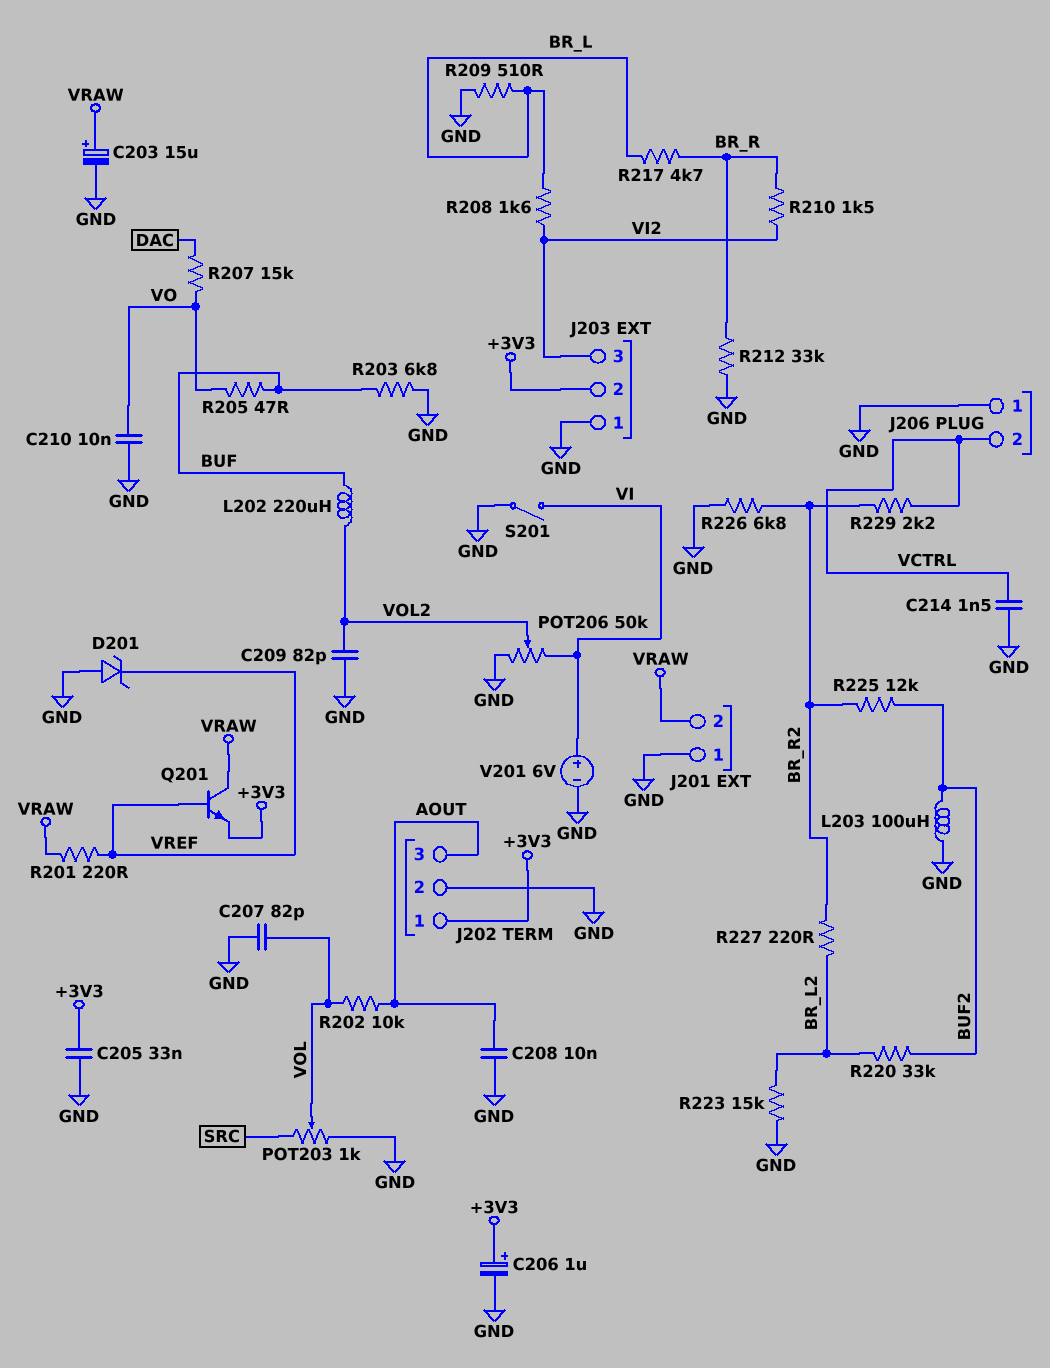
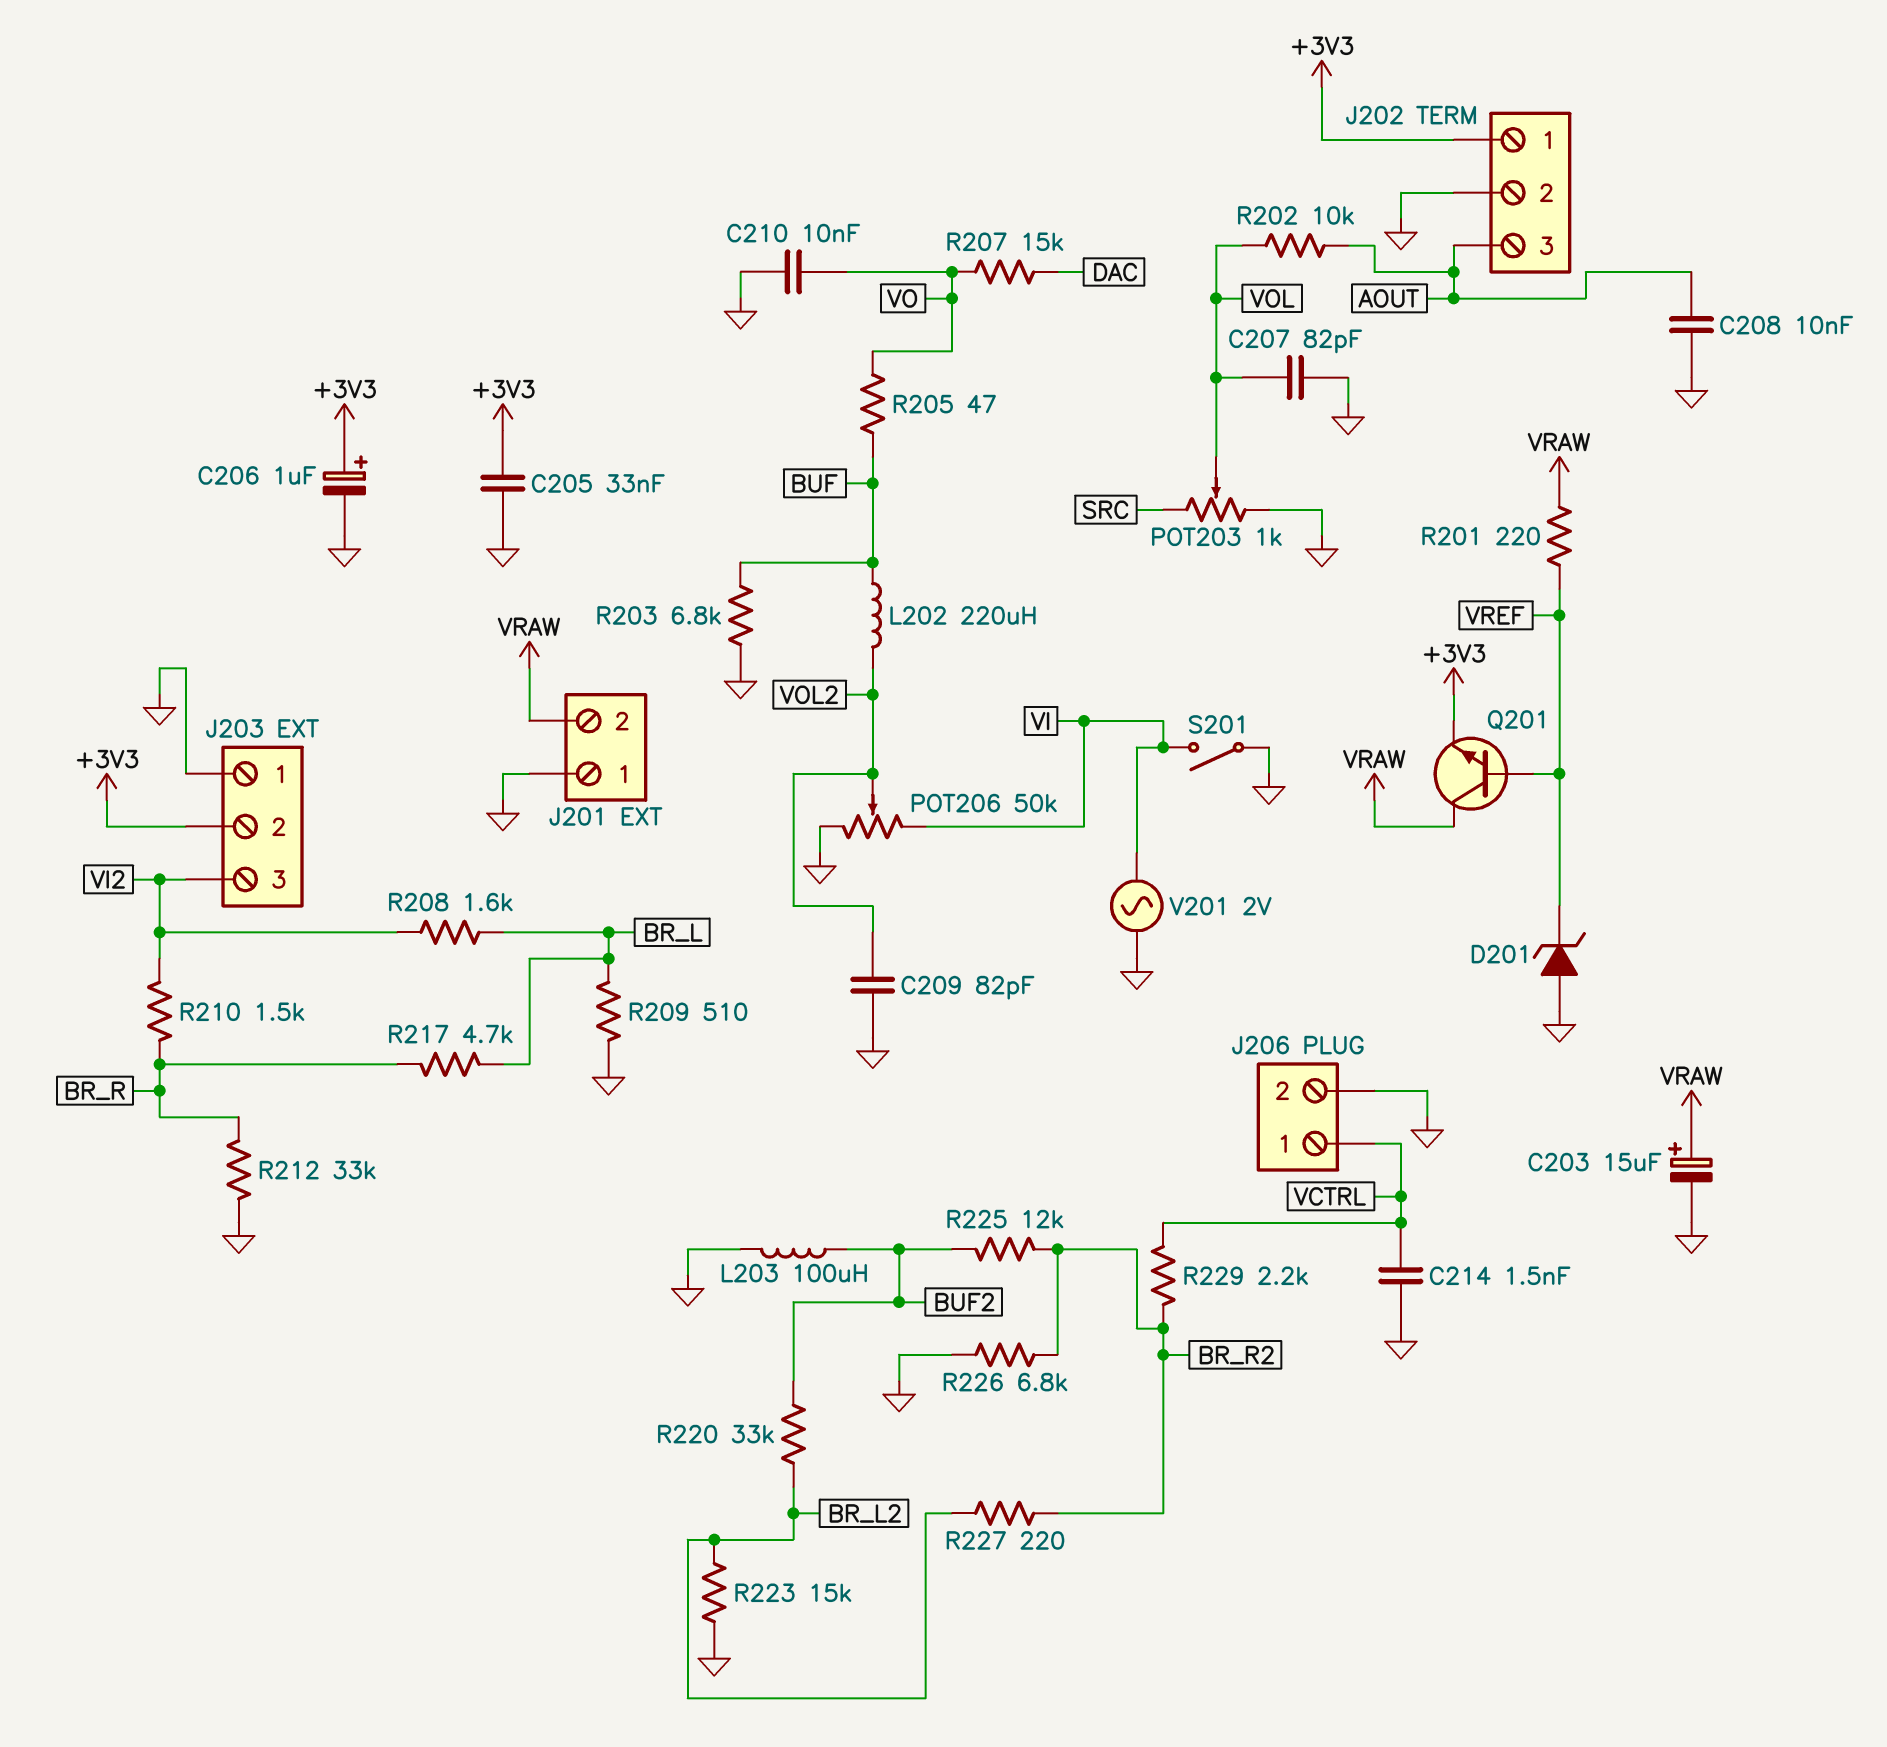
J206 pin 1: GND -> VCTRL
J206 pin 2: VCTRL -> GND
V201: 6V (plus VI, minus GND) -> AC 2V (GND, VI)

